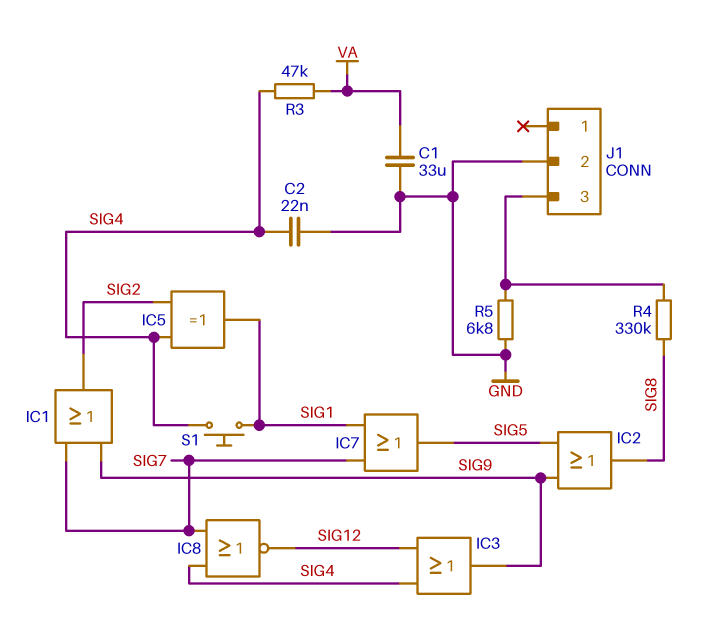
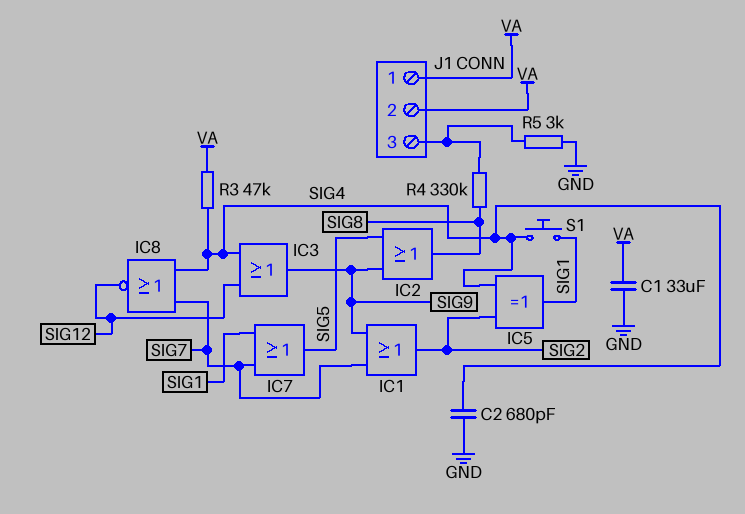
C2: 22nF (GND, SIG4) -> 680pF (GND, SIG4)
J1 pin 1: none -> VA
J1 pin 2: GND -> VA
R5: 6.8k (GND, J1/3) -> 3k (GND, J1/3)

